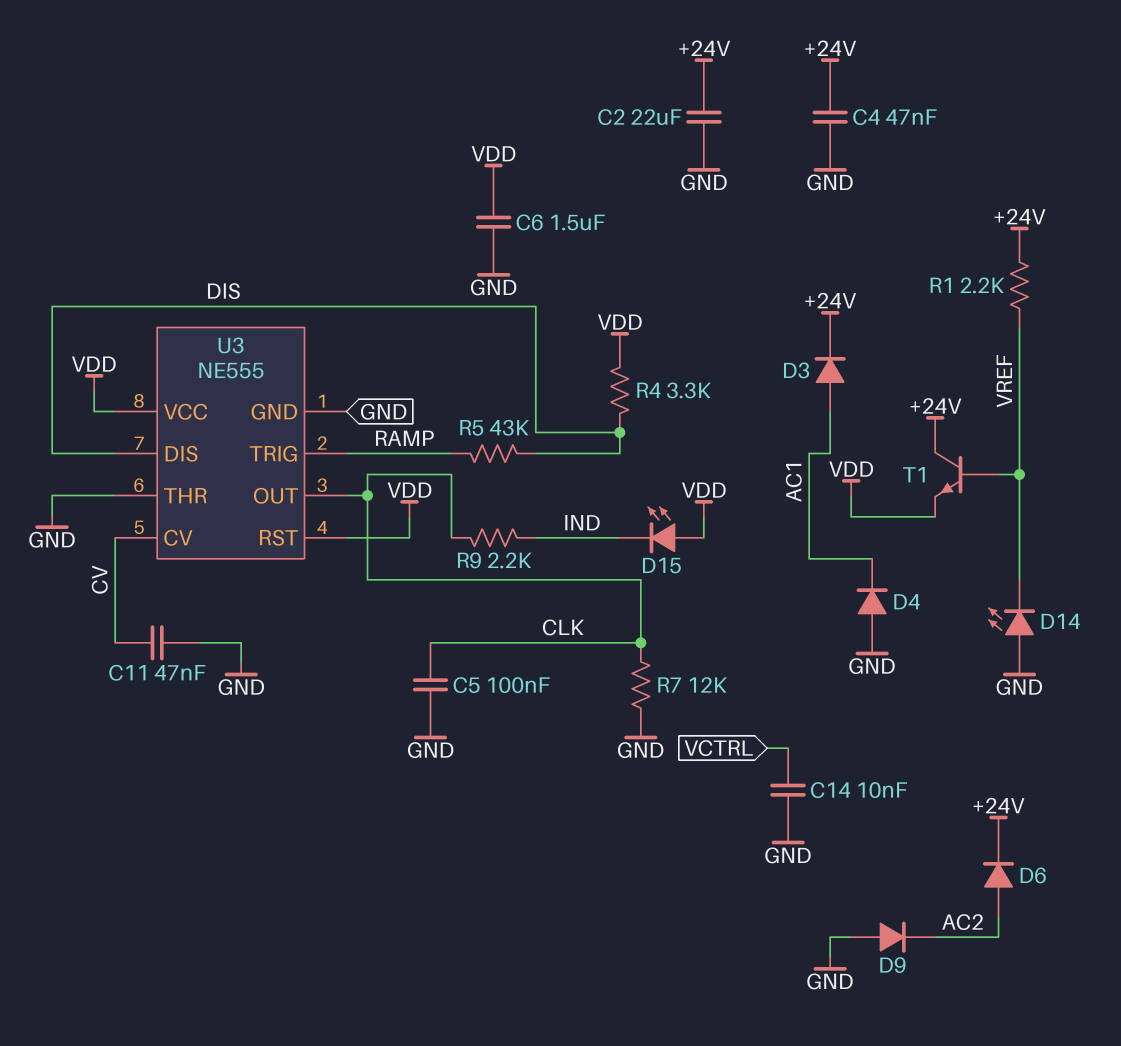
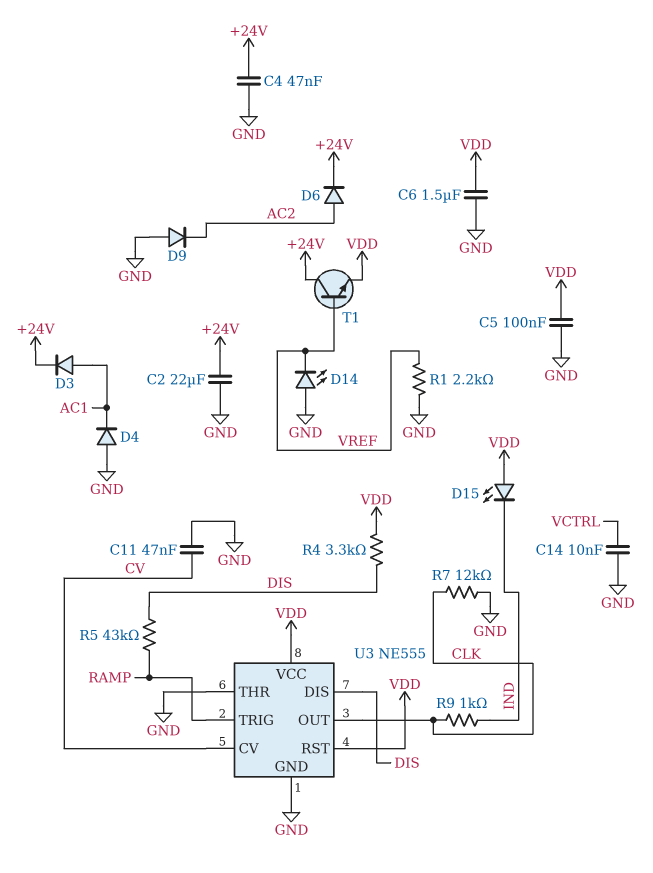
C5: 100nF (CLK, GND) -> 100nF (GND, VDD)
R1: 2.2k (+24V, VREF) -> 2.2k (GND, VREF)
R9: 2.2k (CLK, IND) -> 1k (CLK, IND)

